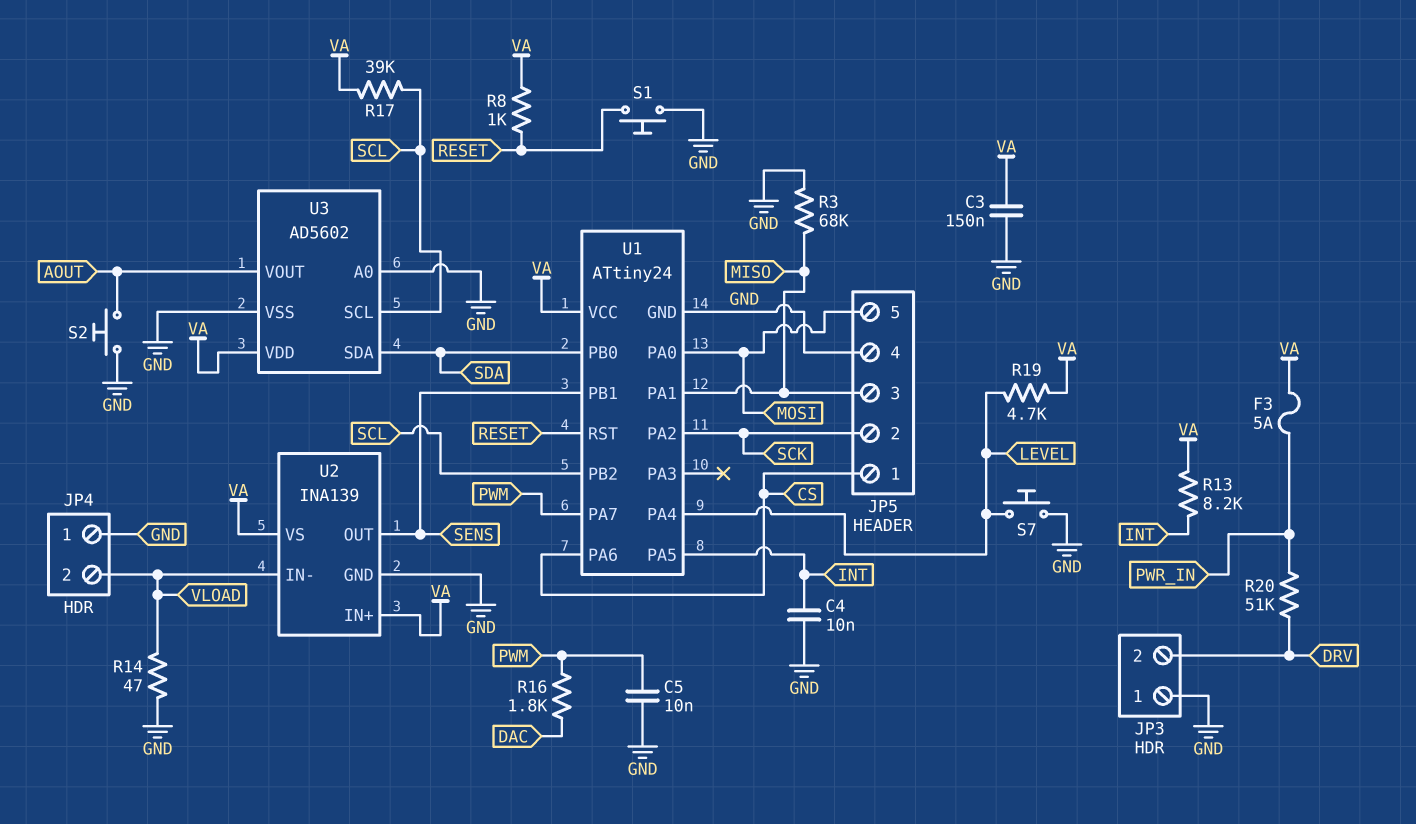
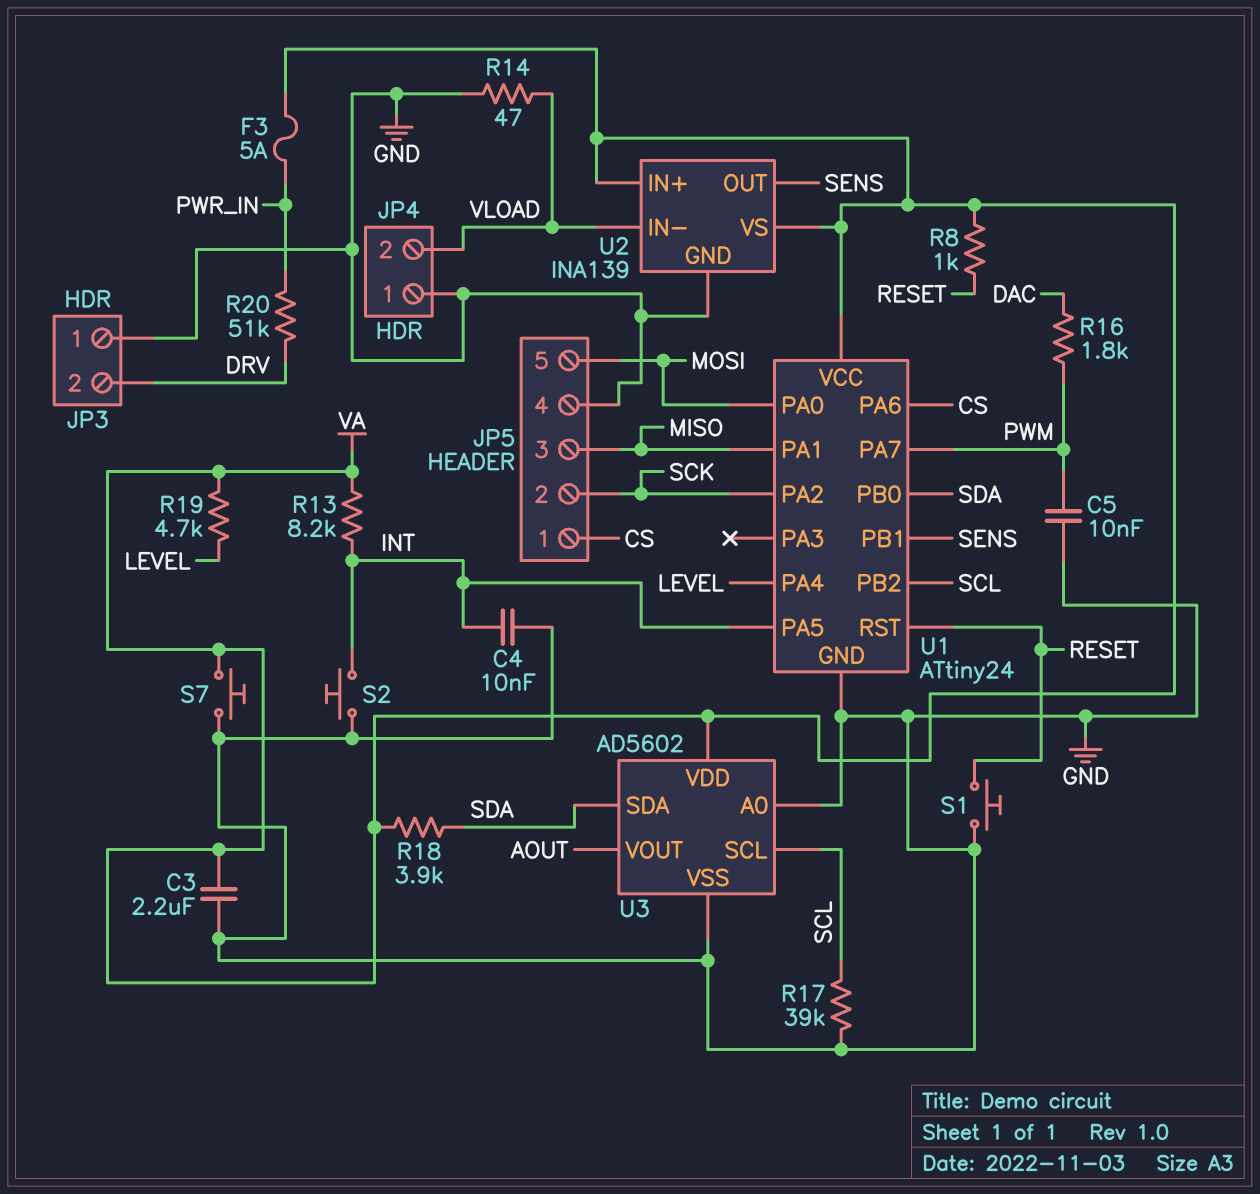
C3: 150nF (GND, VA) -> 2.2uF (GND, VA)
R3: 68k (GND, MISO) -> none
R17: 39k (SCL, VA) -> 39k (GND, SCL)
R18: none -> 3.9k (SDA, VA)
S2: button (AOUT, GND) -> button (GND, INT)
S7: button (GND, LEVEL) -> button (GND, VA)

